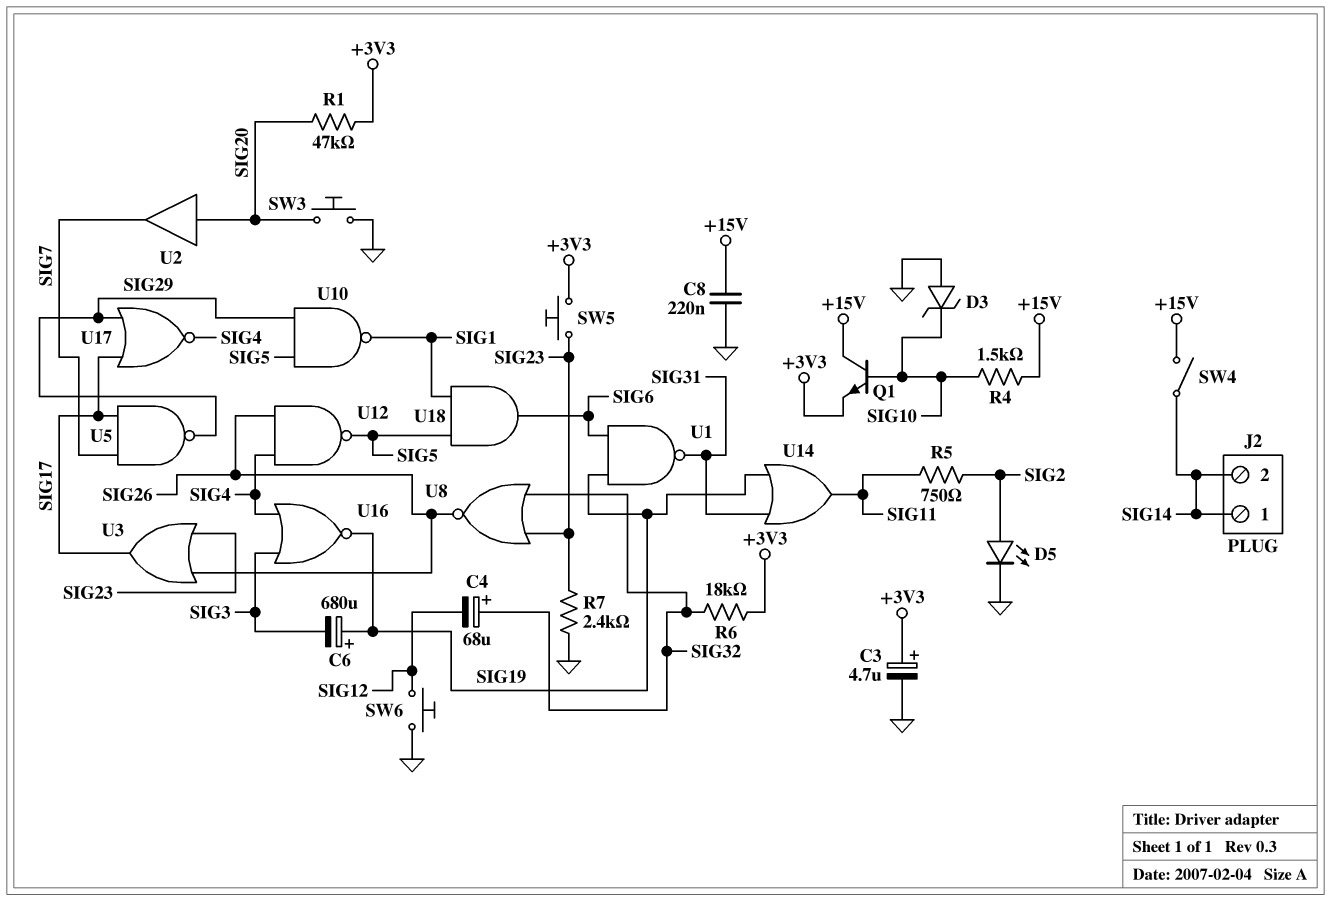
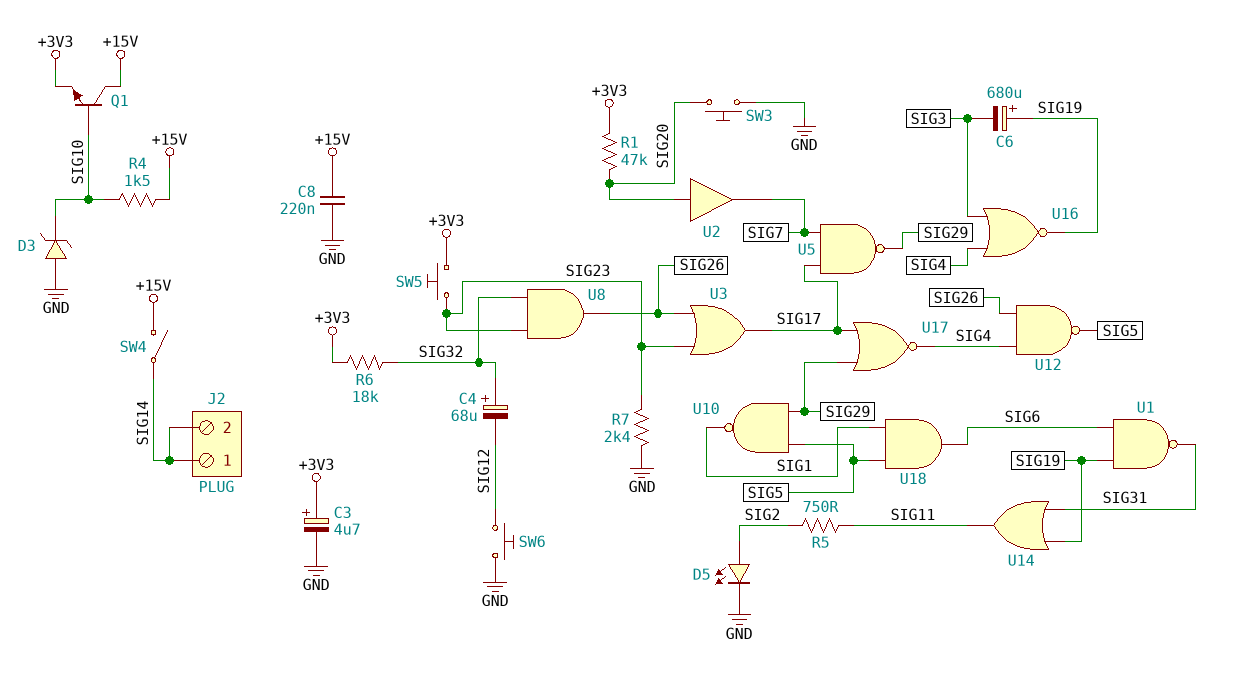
U8: NOR (in SIG23, in SIG32, out SIG26) -> AND (in SIG23, in SIG32, out SIG26)

